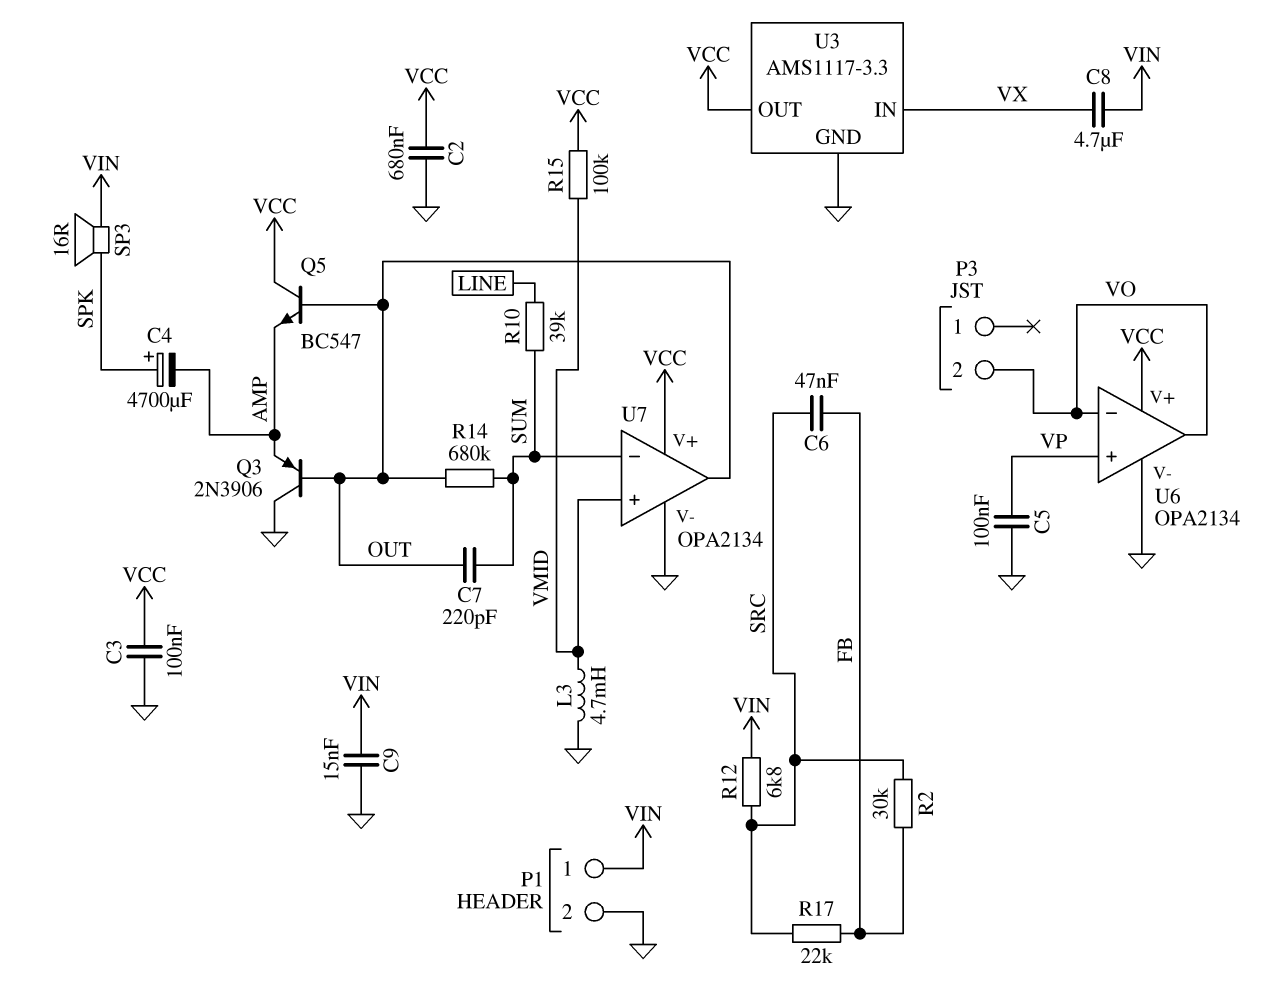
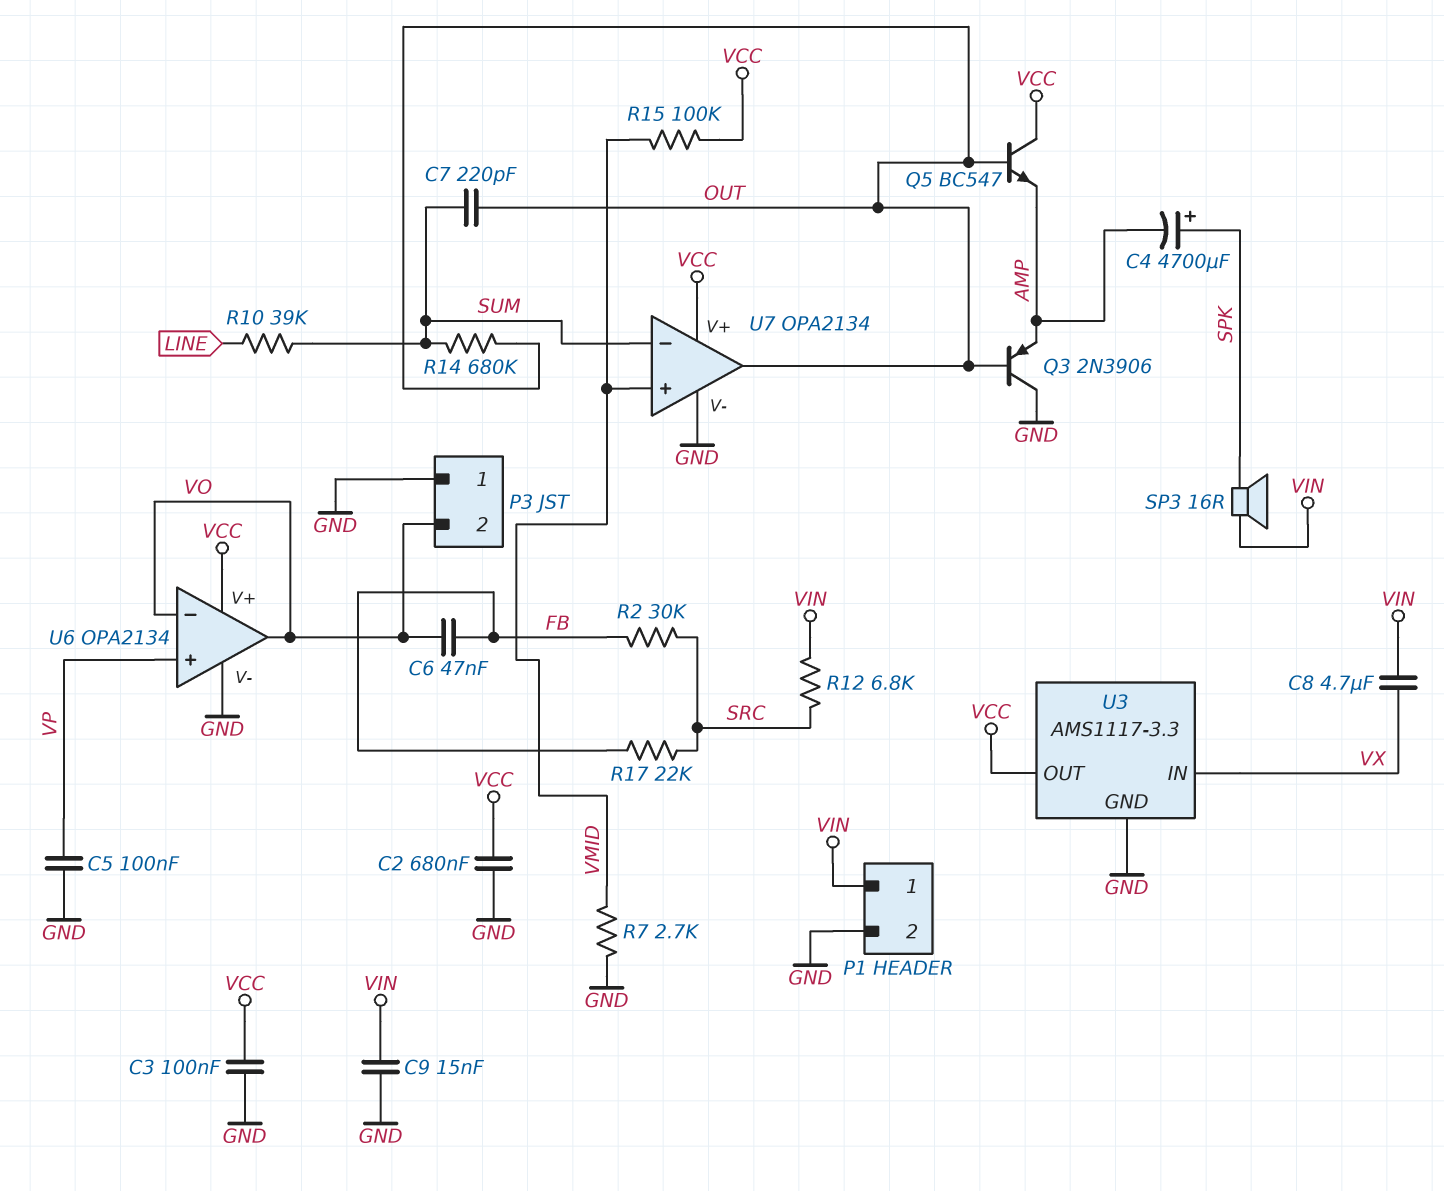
C6: 47nF (FB, SRC) -> 47nF (FB, VO)
L3: 4.7mH (GND, VMID) -> none
P3 pin 1: none -> GND
R7: none -> 2.7k (GND, VMID)

